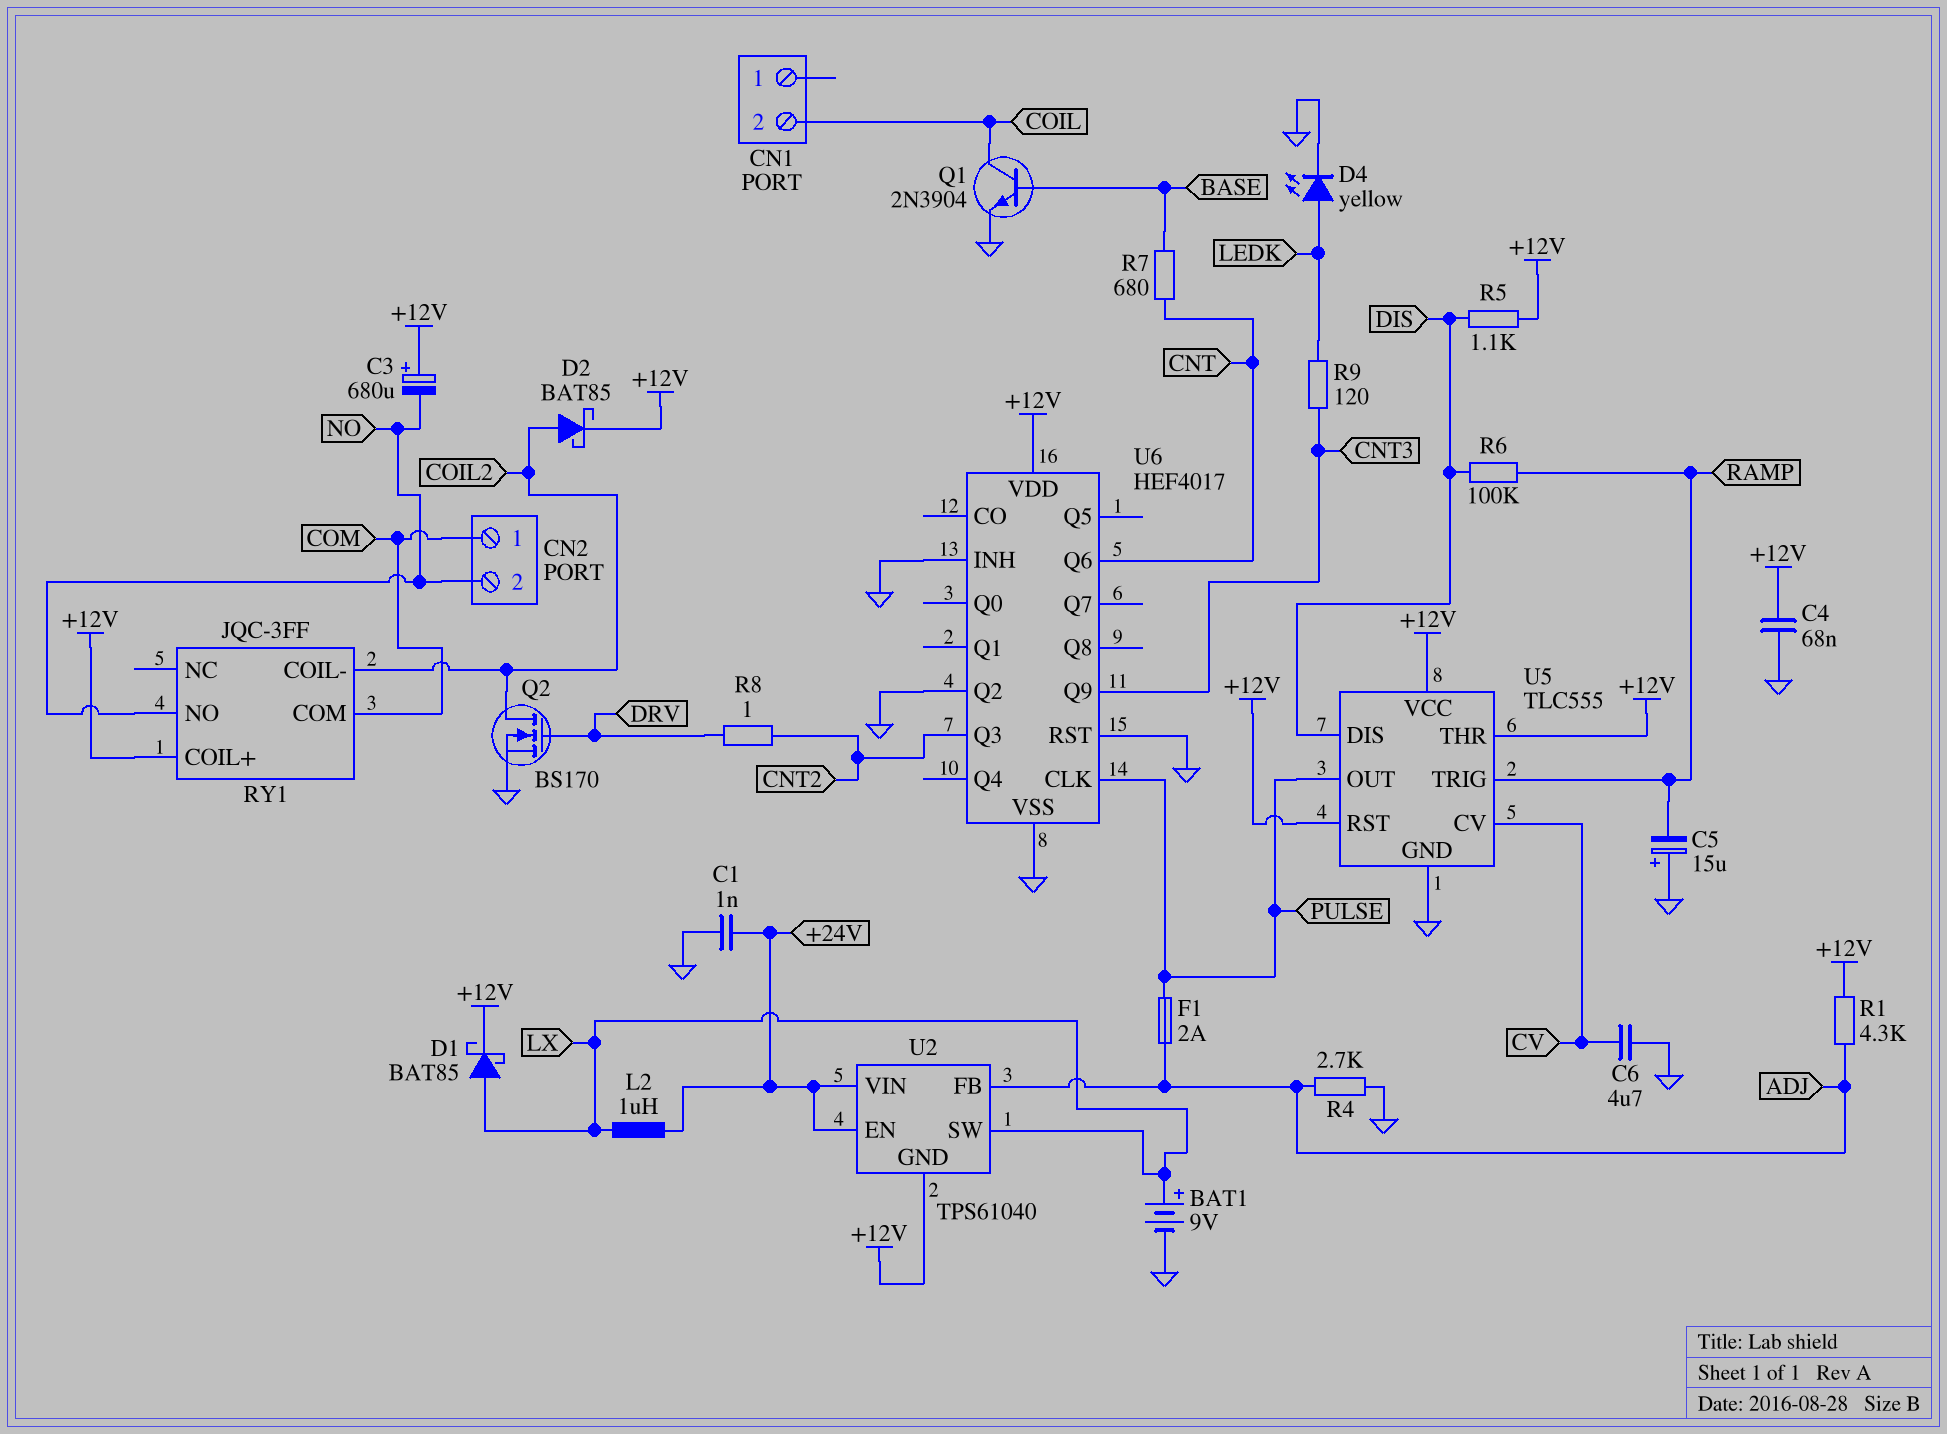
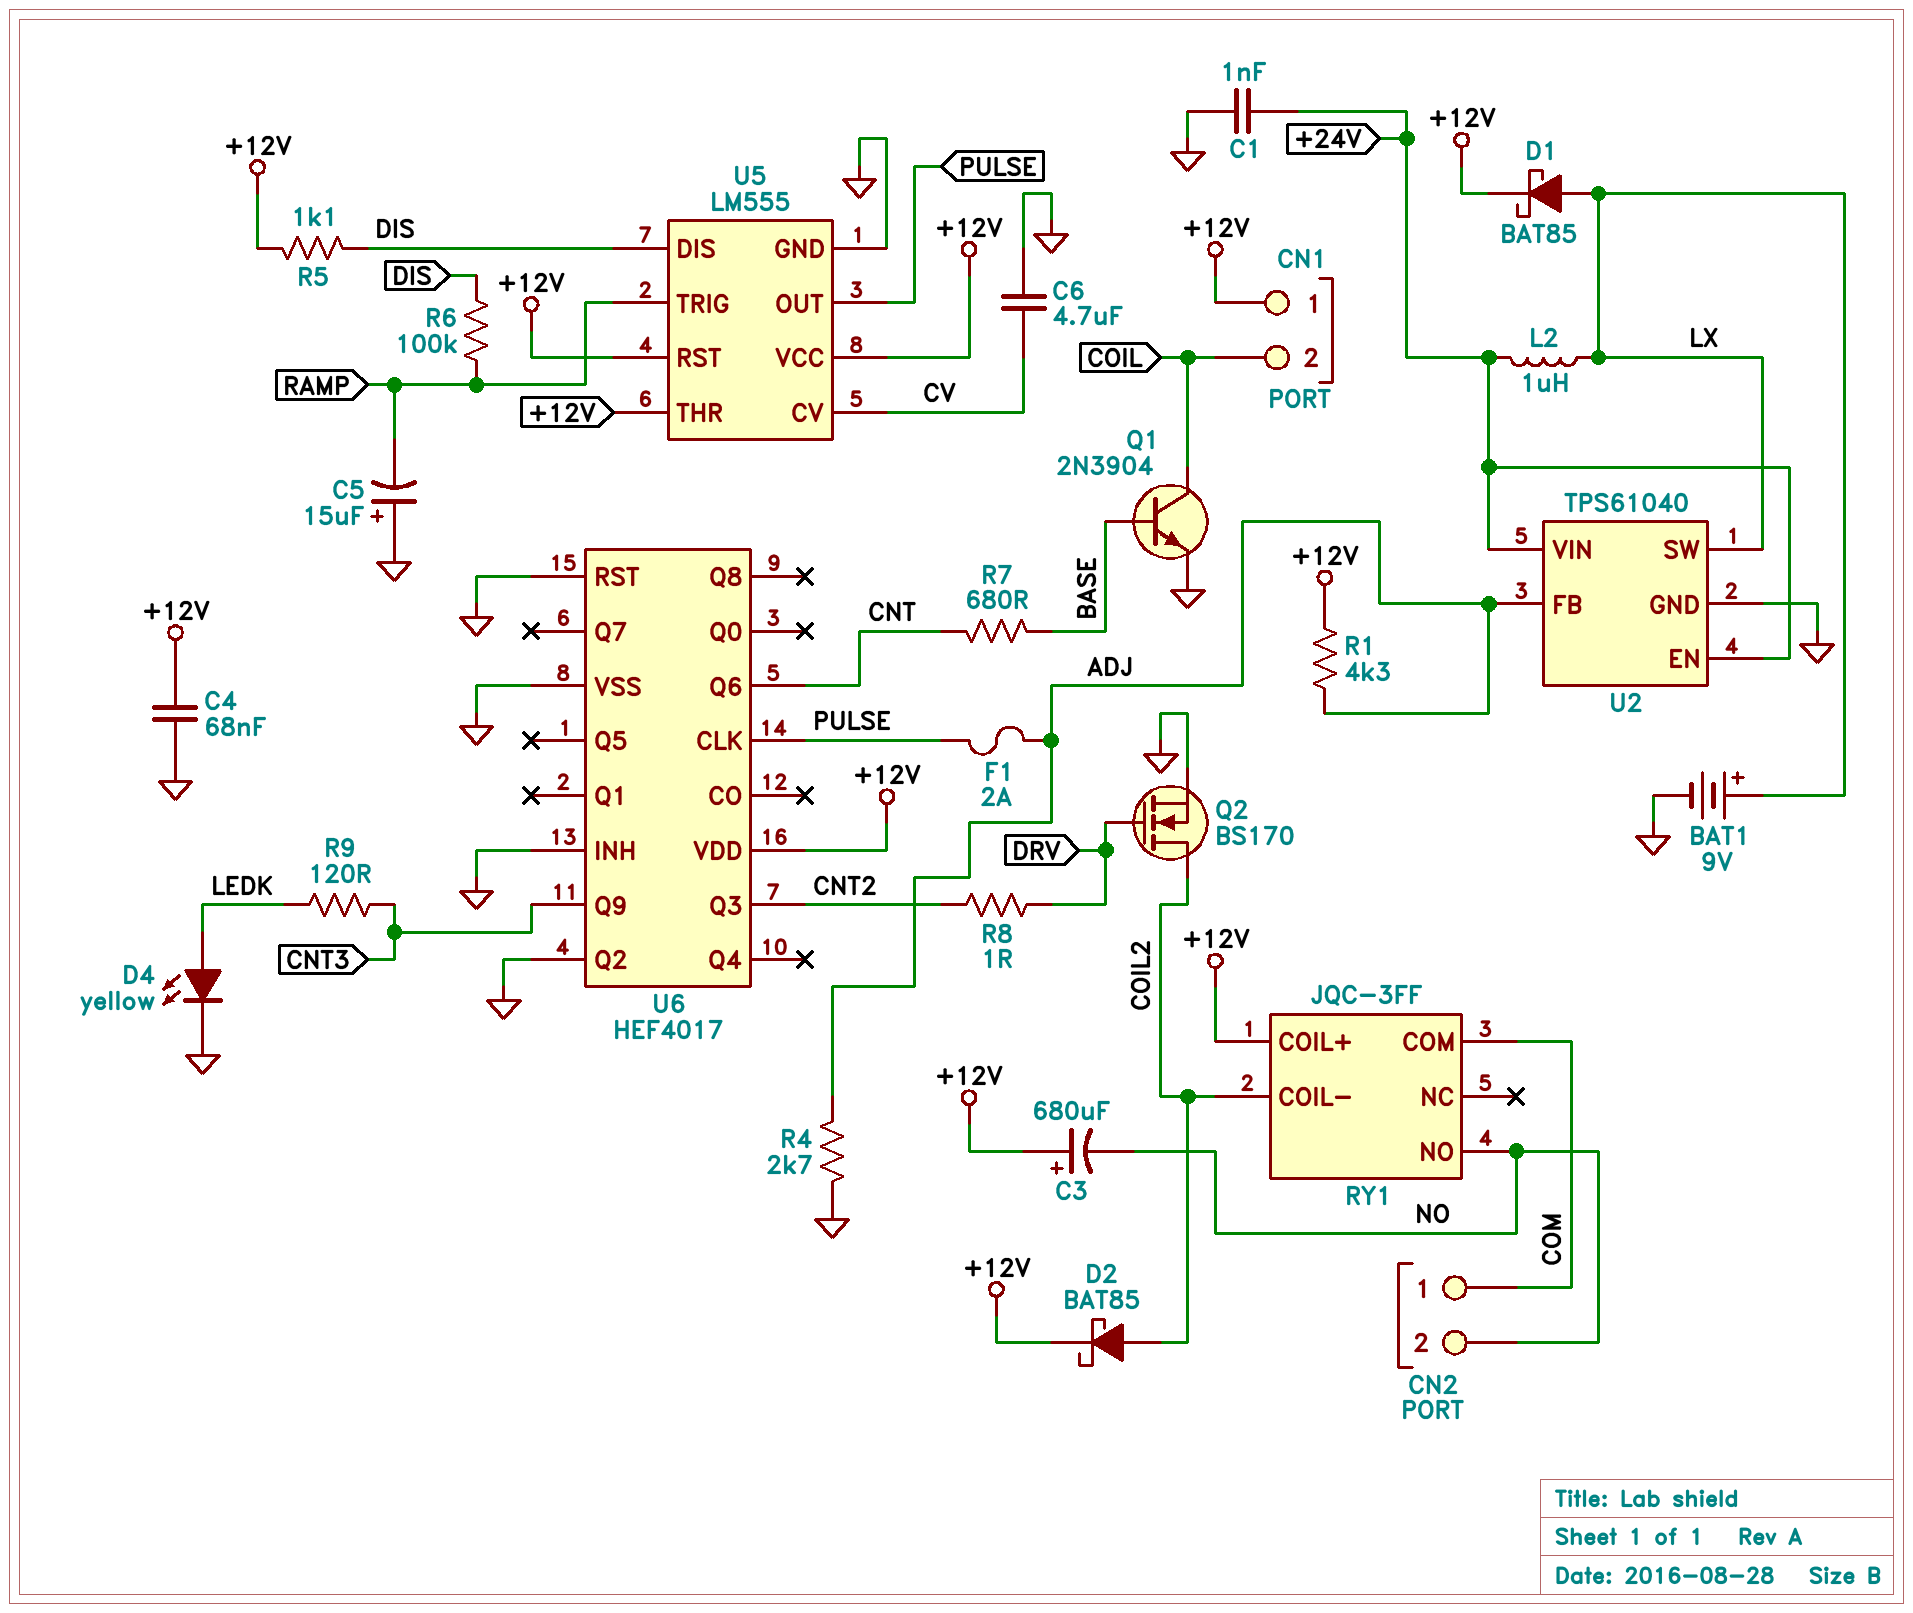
CN1 pin 1: none -> +12V
U2 pin GND: +12V -> GND
U5: TLC555 -> LM555

